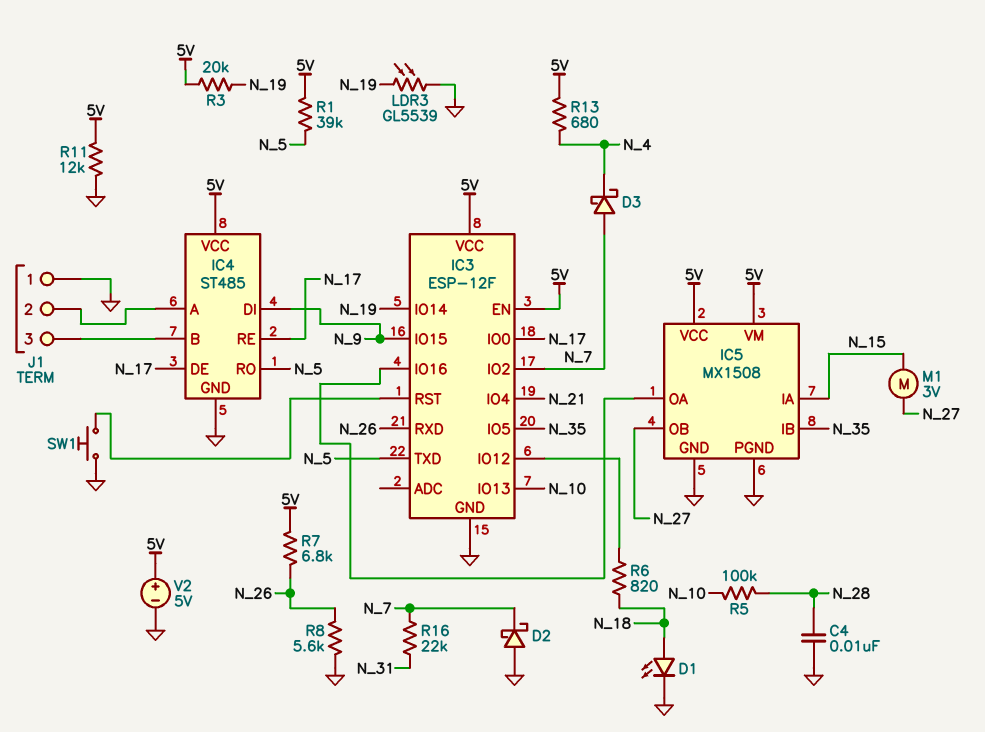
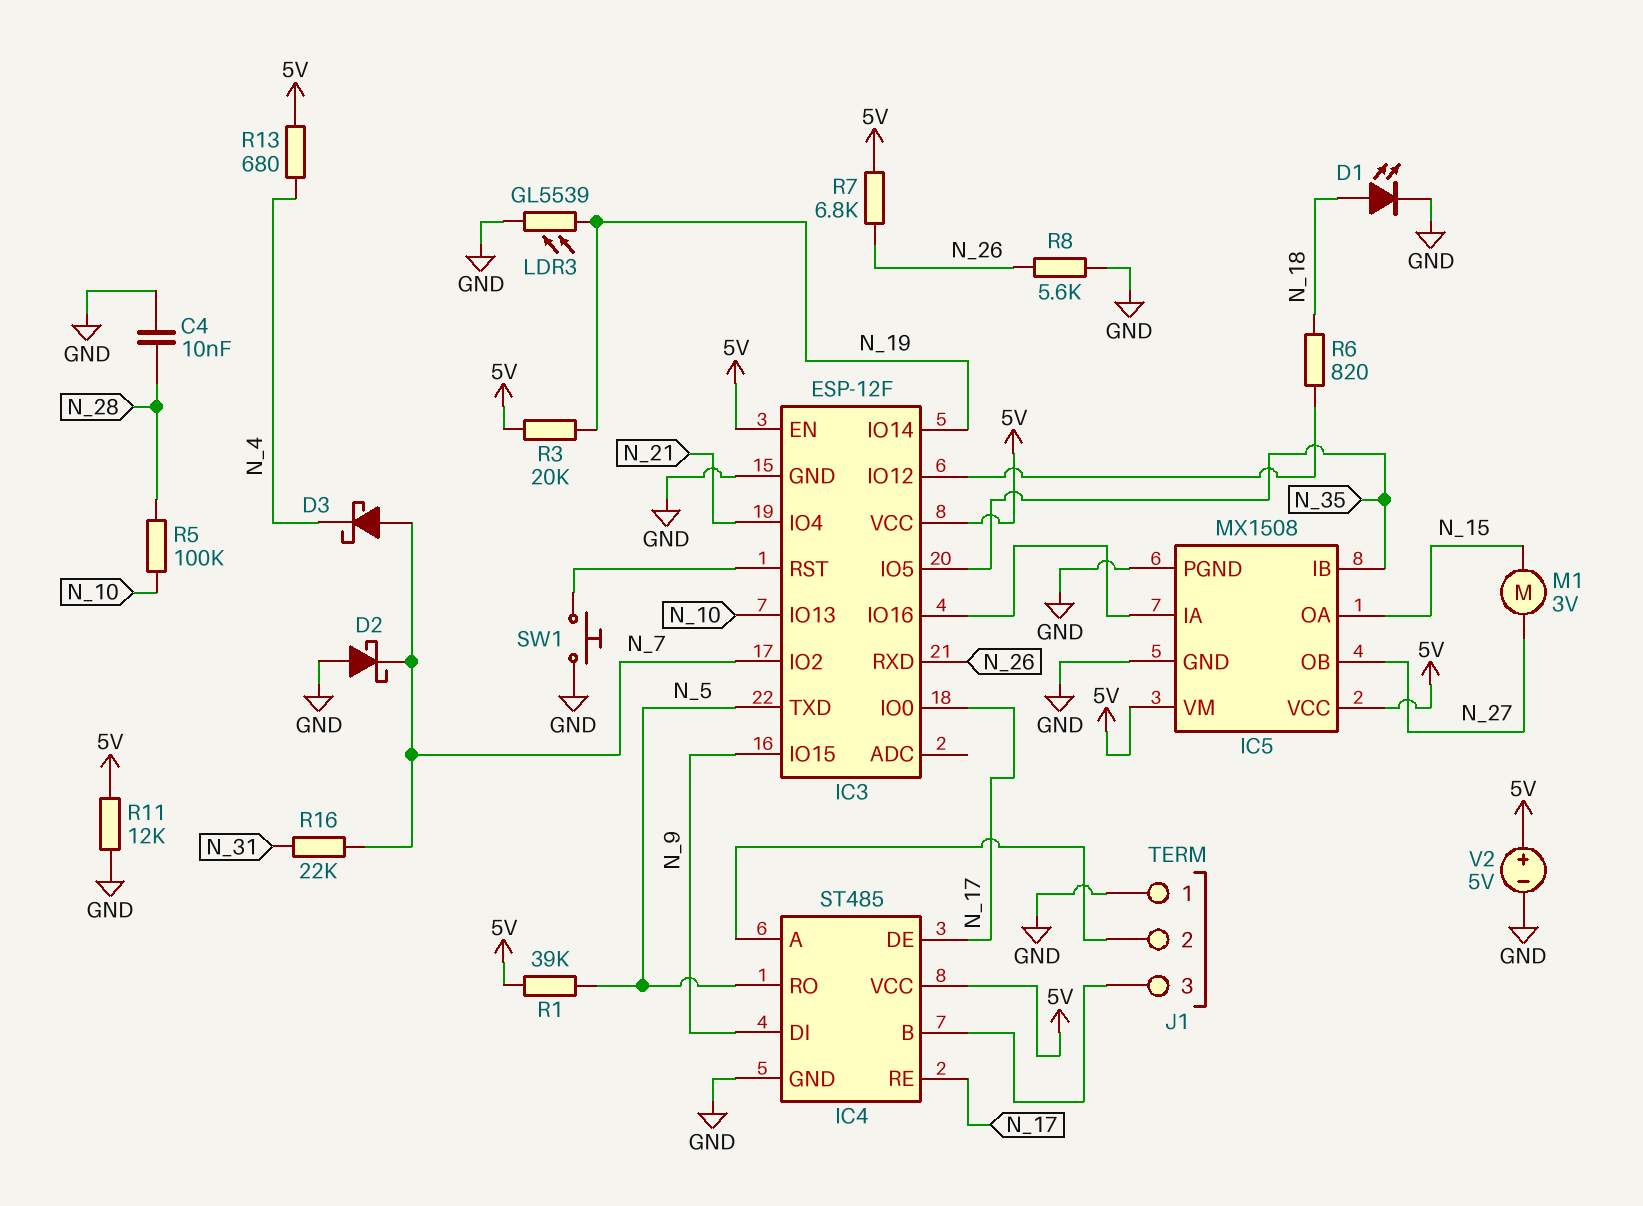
IC5 pin IA: N_15 -> IC3/IO16
IC5 pin OA: IC3/IO16 -> N_15

